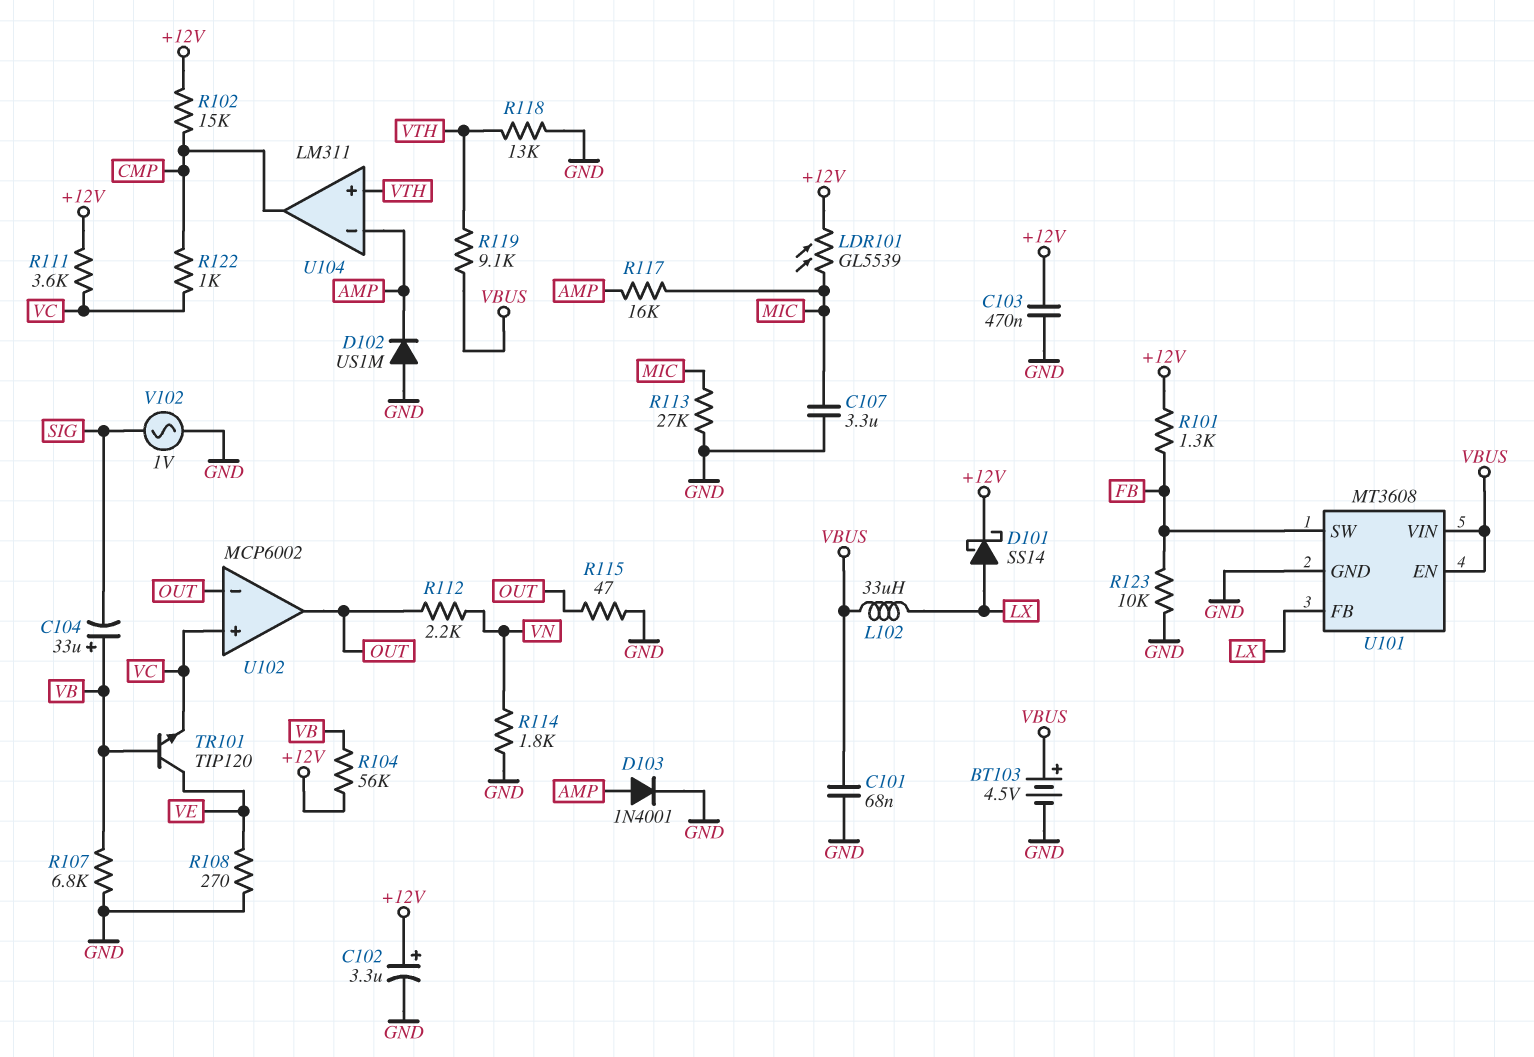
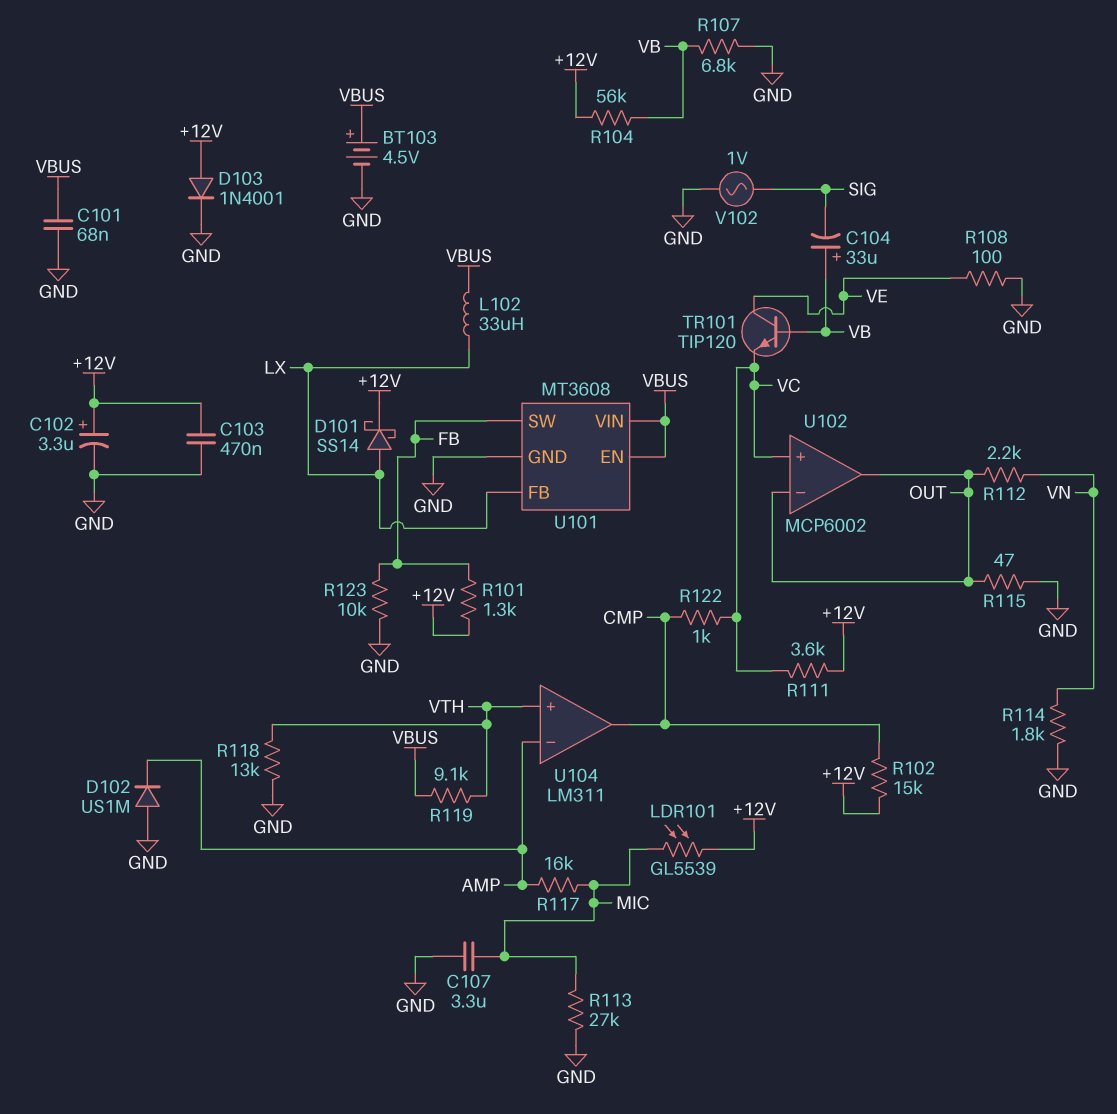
D103: diode 1N4001 (A AMP, K GND) -> diode 1N4001 (A +12V, K GND)
R108: 270 (GND, VE) -> 100 (GND, VE)

